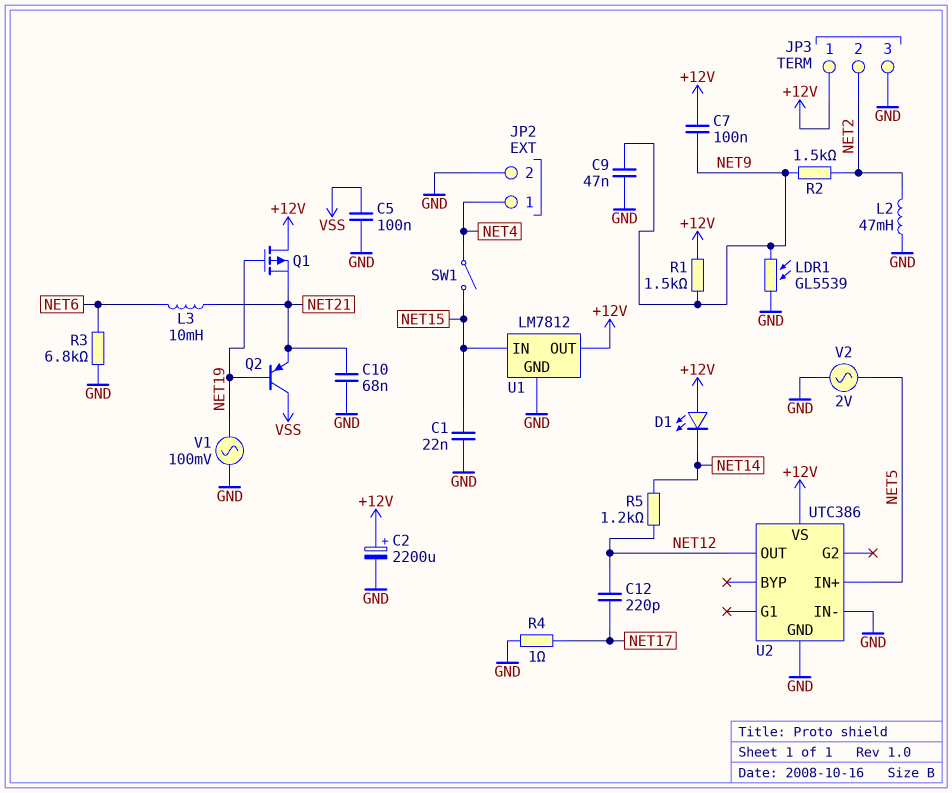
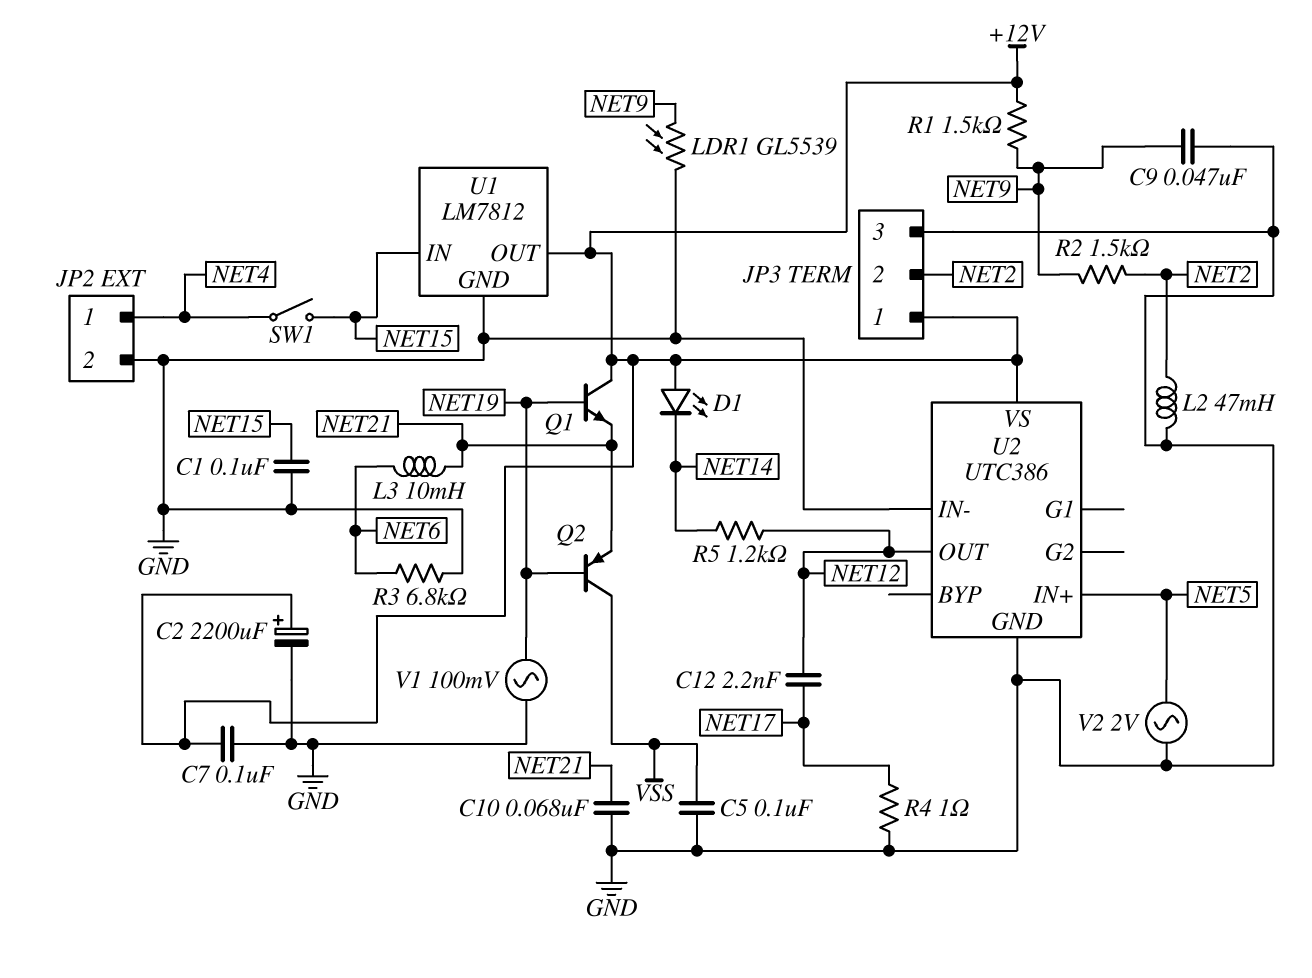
C1: 22nF (GND, NET15) -> 100nF (GND, NET15)
C7: 100nF (+12V, NET9) -> 100nF (+12V, GND)
C12: 220pF (NET12, NET17) -> 2.2nF (NET12, NET17)
Q1: PMOS (G NET19, D +12V, S NET21) -> NPN (B NET19, C +12V, E NET21)

